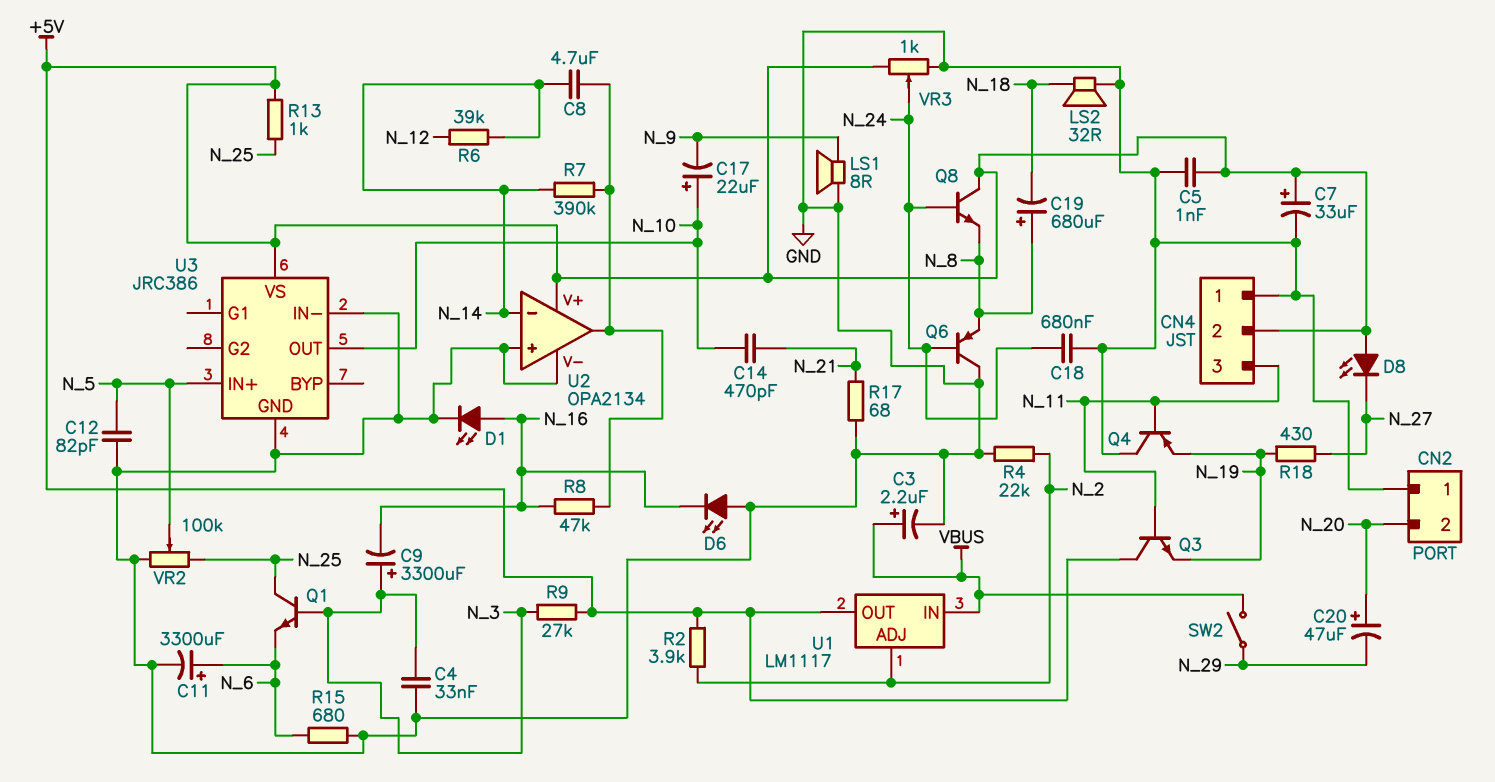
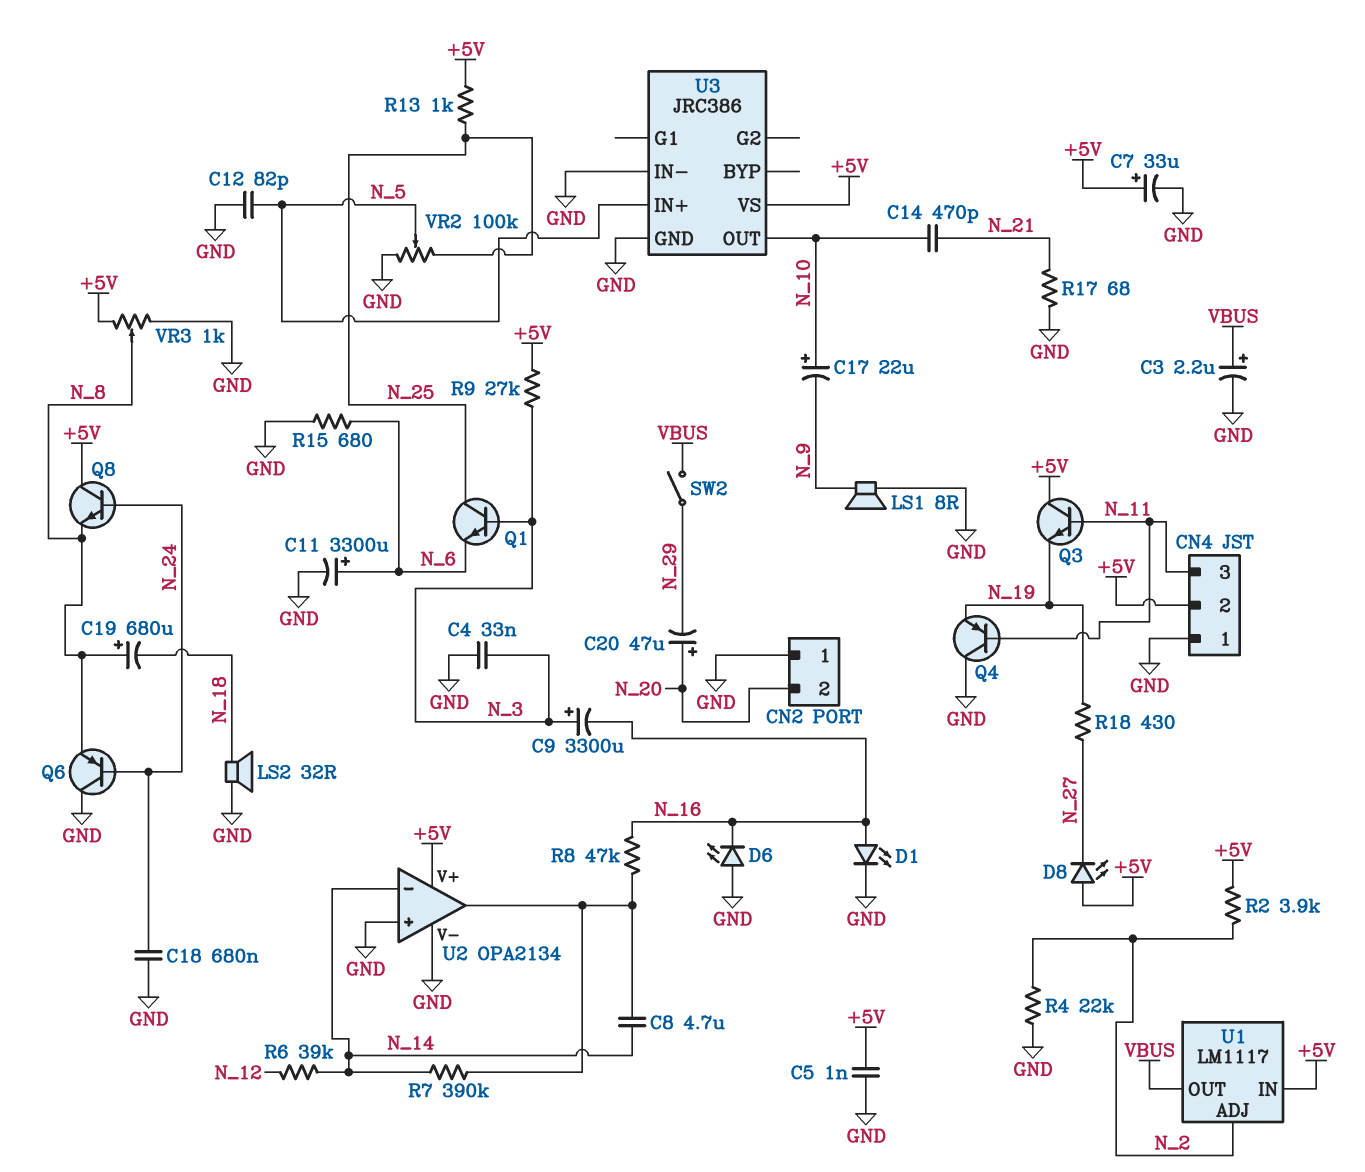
U1 pin IN: VBUS -> +5V
U1 pin OUT: +5V -> VBUS
VR3: 1k (+5V, GND, wiper N_24) -> 1k (+5V, GND, wiper N_8)

